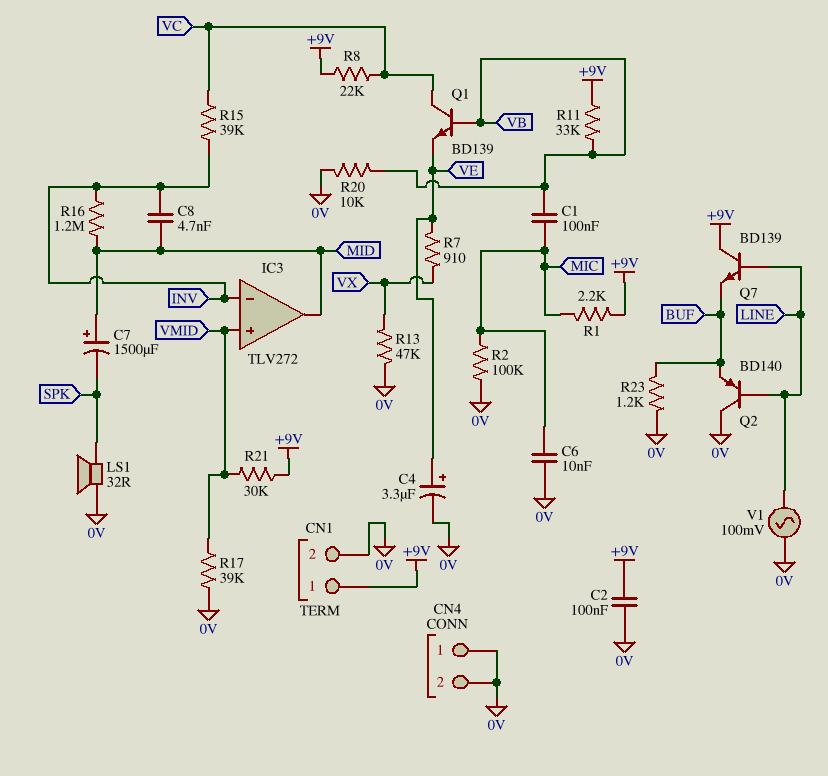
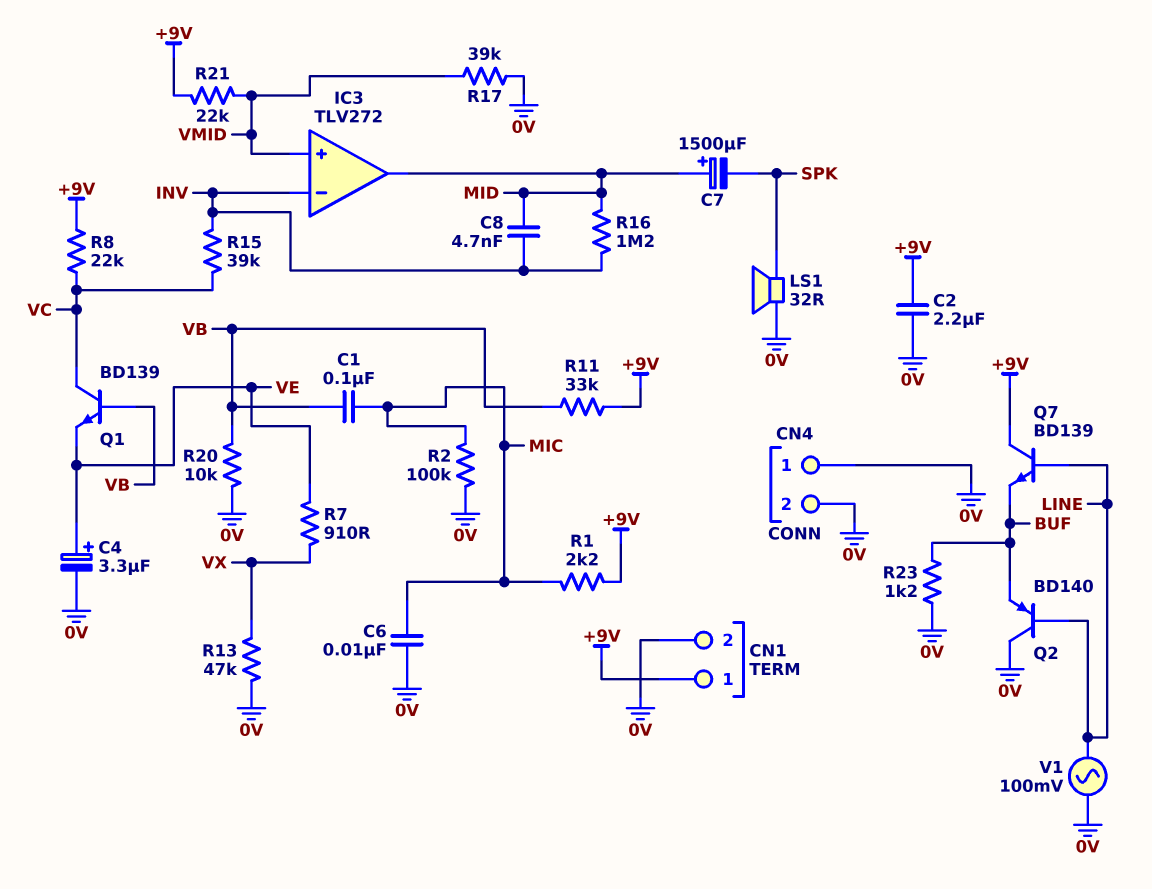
C2: 100nF (+9V, 0V) -> 2.2uF (+9V, 0V)
R21: 30k (+9V, VMID) -> 22k (+9V, VMID)

